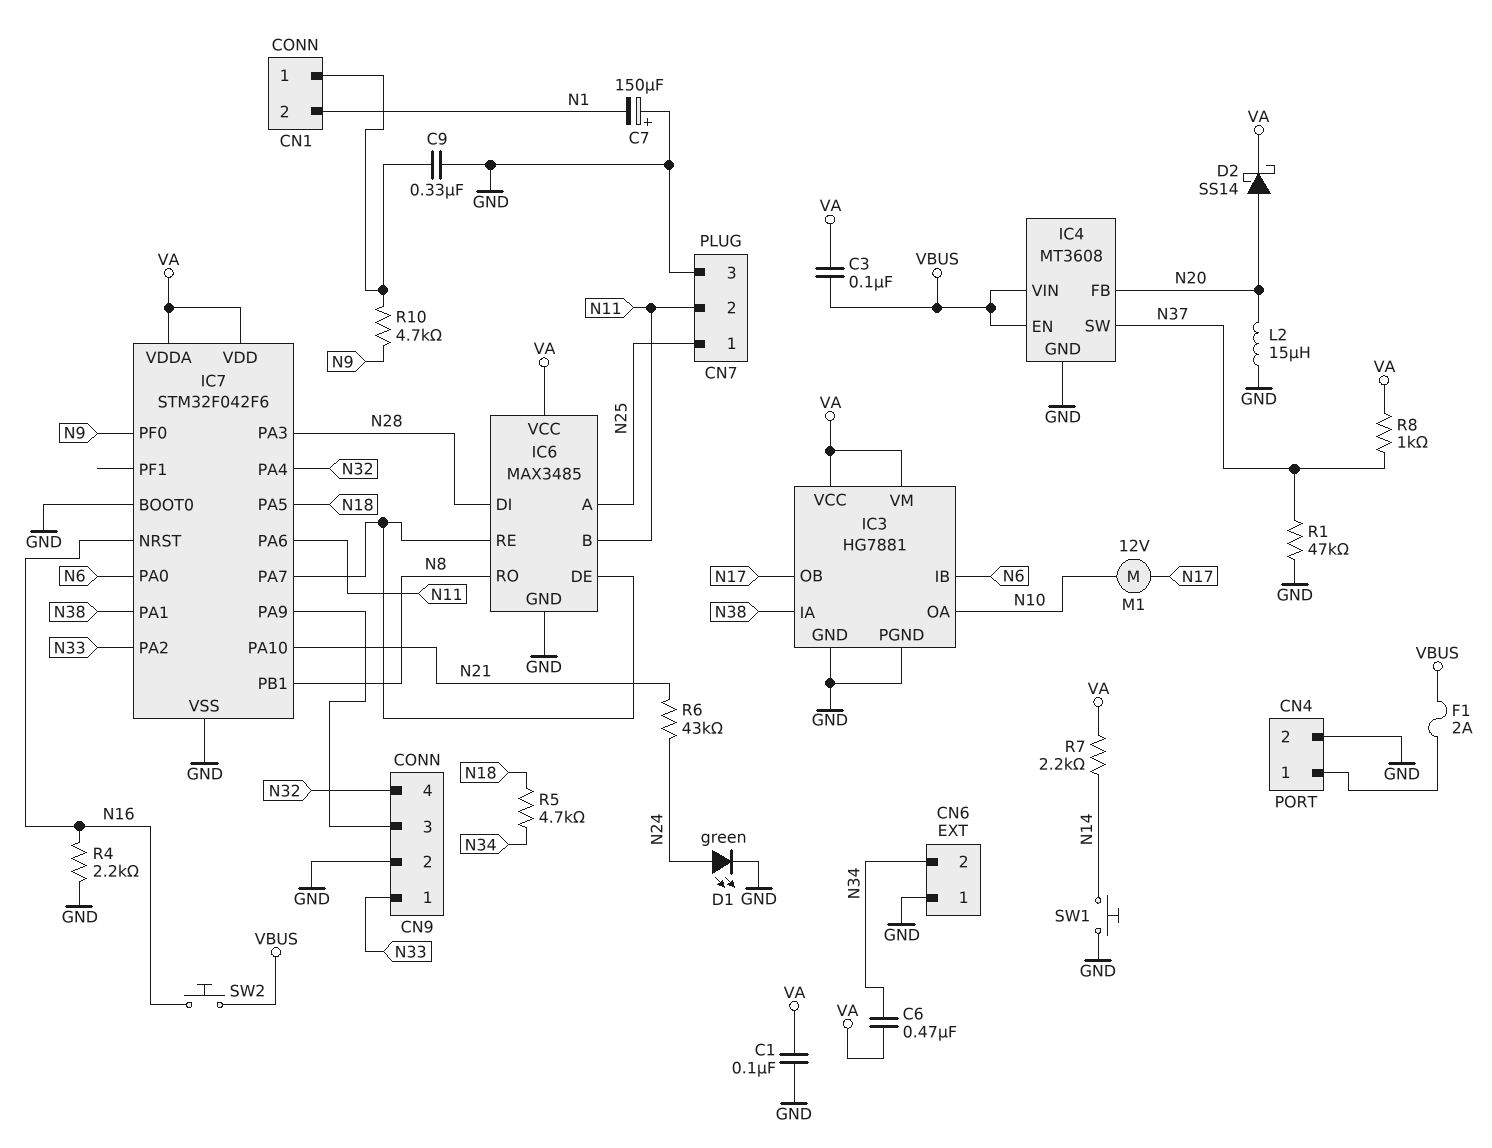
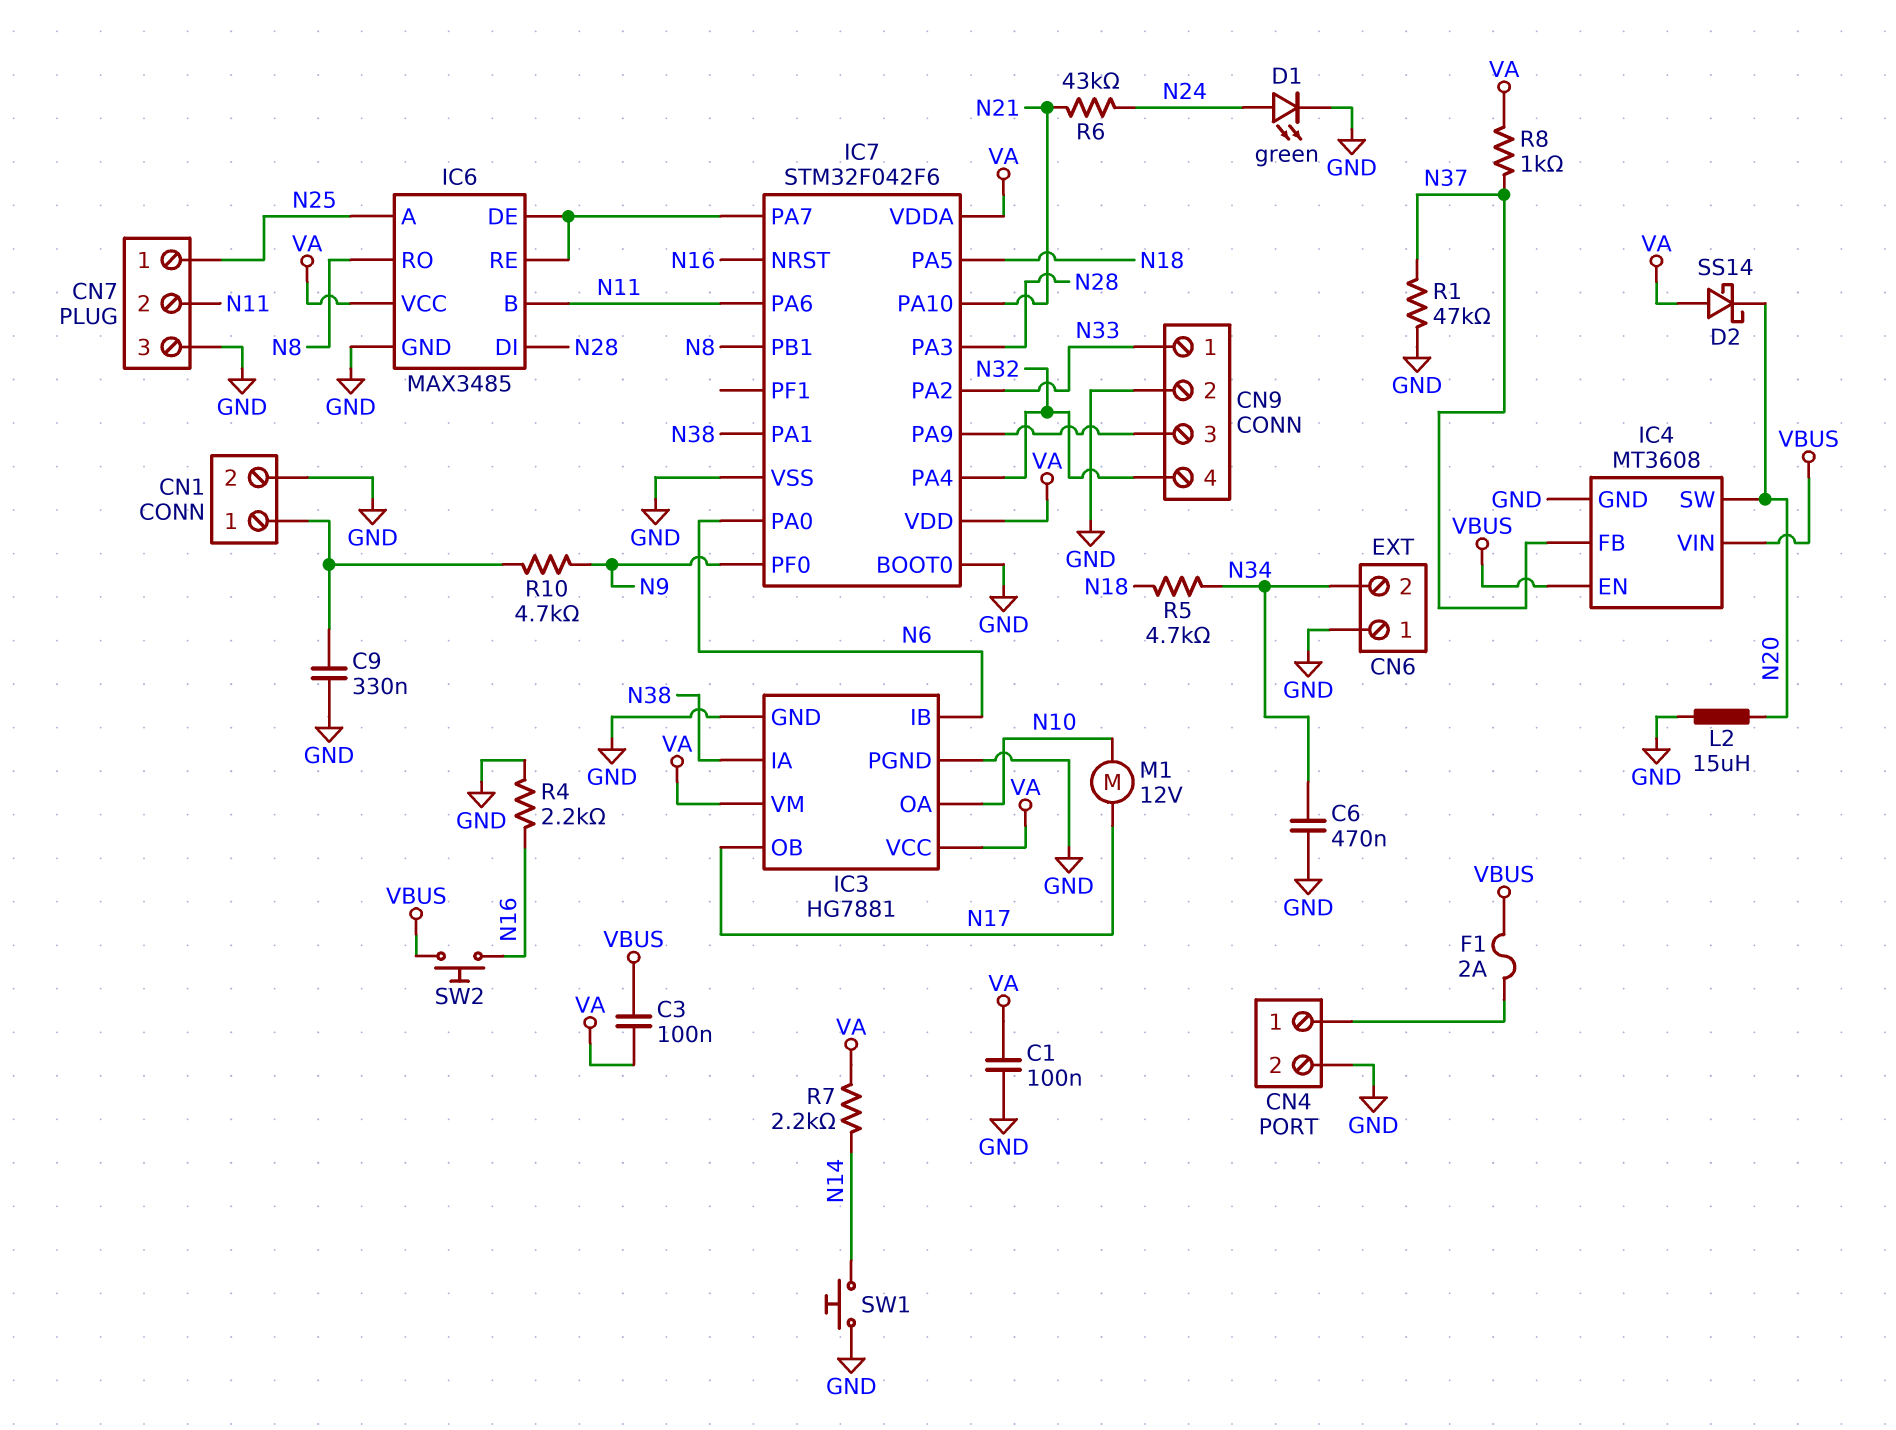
C6: 470nF (N34, VA) -> 470nF (GND, N34)
C7: 150uF (plus GND, minus N1) -> none
CN1 pin 2: N1 -> GND
D2: schottky SS14 (A N20, K VA) -> schottky SS14 (A VA, K N20)
IC4 pin FB: N20 -> N37
IC4 pin SW: N37 -> N20

